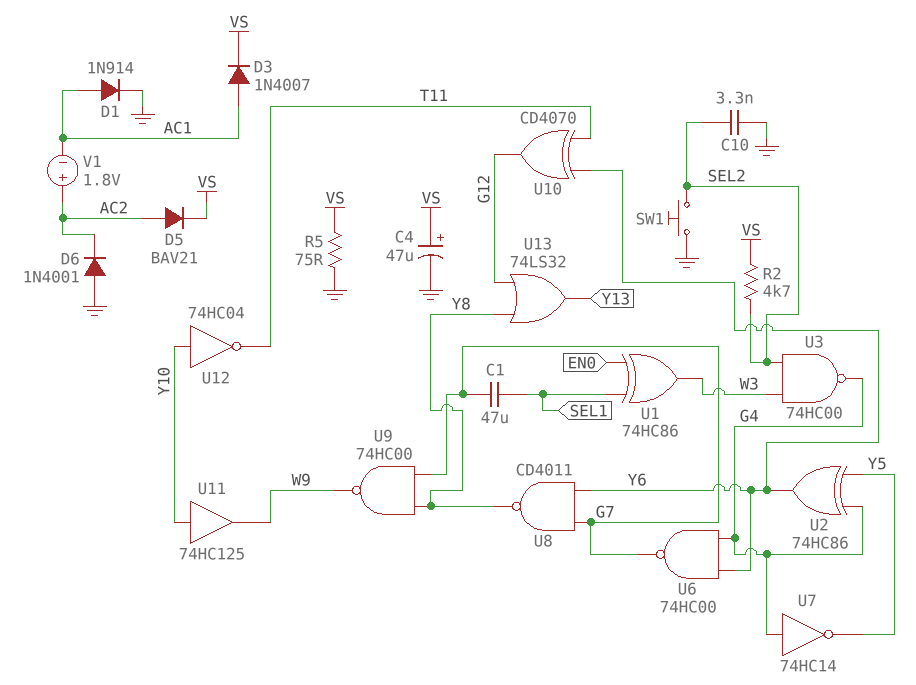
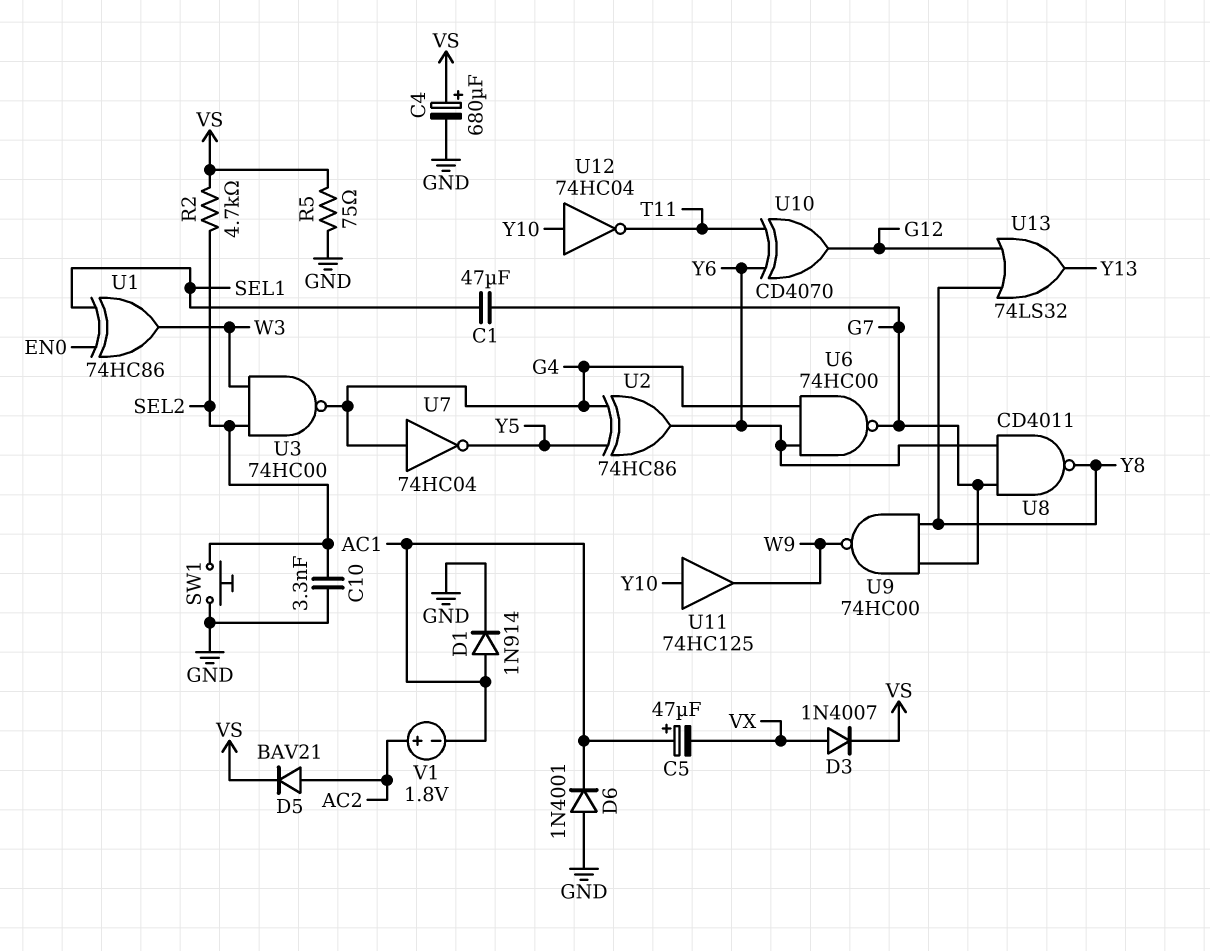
C4: 47uF (plus VS, minus GND) -> 680uF (plus VS, minus GND)
C5: none -> 47uF (plus AC1, minus VX)
D3: diode 1N4007 (A AC1, K VS) -> diode 1N4007 (A VX, K VS)
D6: diode 1N4001 (A GND, K AC2) -> diode 1N4001 (A GND, K AC1)
U7: NOT 74HC14 (in G4, out Y5) -> NOT 74HC04 (in G4, out Y5)

